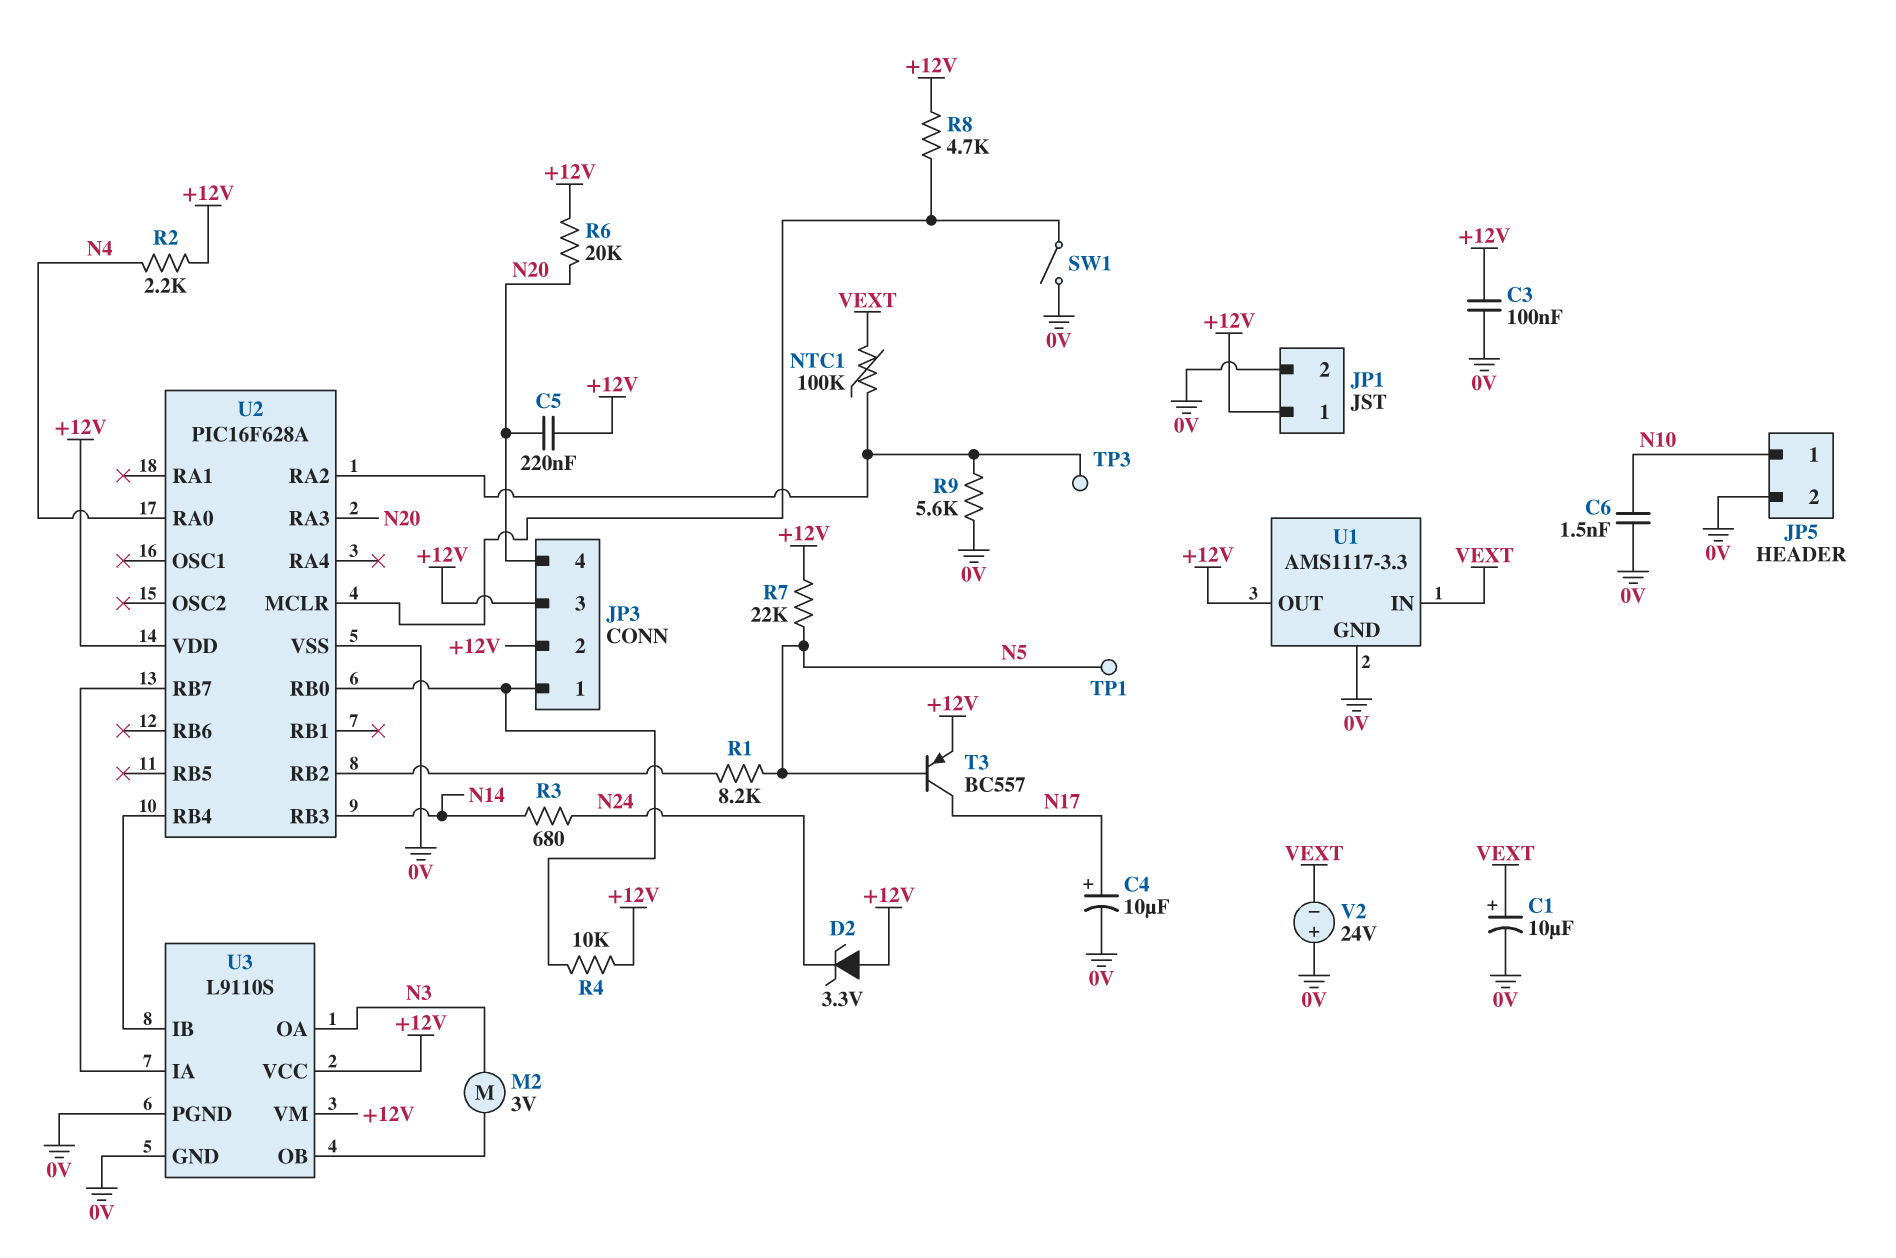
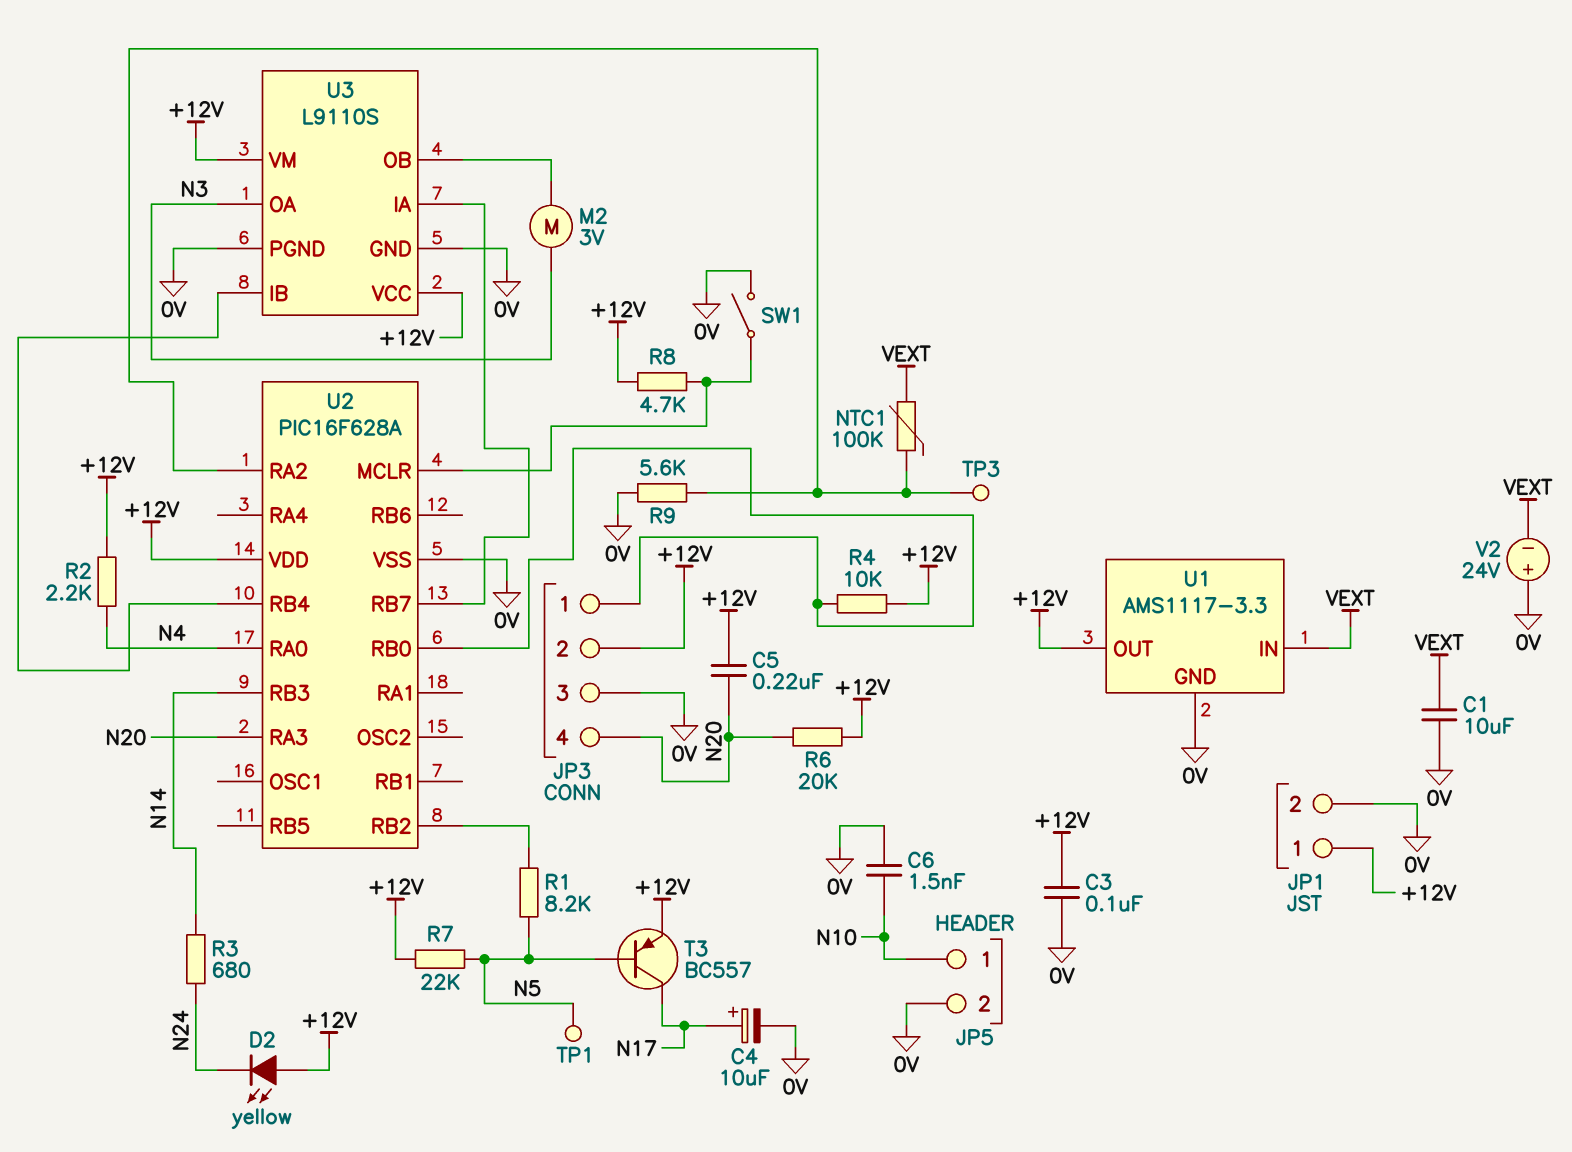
C1: 10uF (plus VEXT, minus 0V) -> 10uF (0V, VEXT)
D2: zener 3.3V (A +12V, K N24) -> LED yellow (A +12V, K N24)
JP3 pin 3: +12V -> 0V

